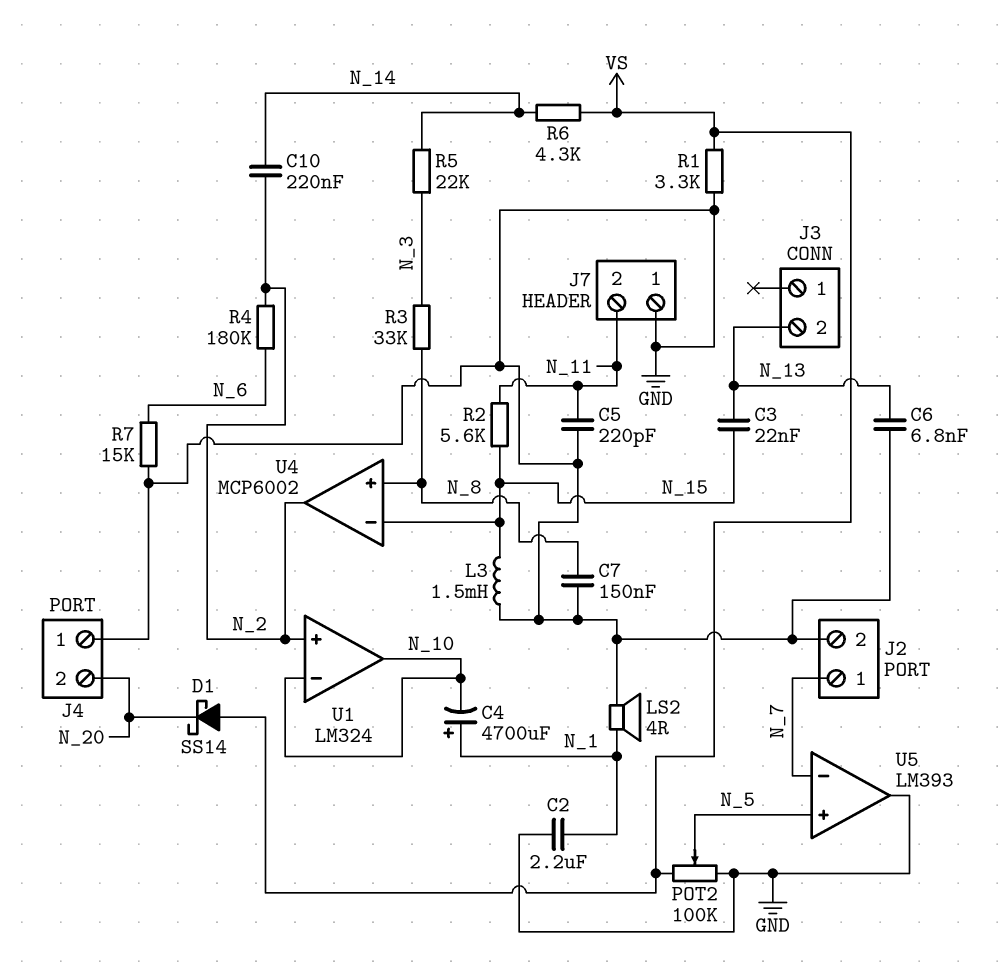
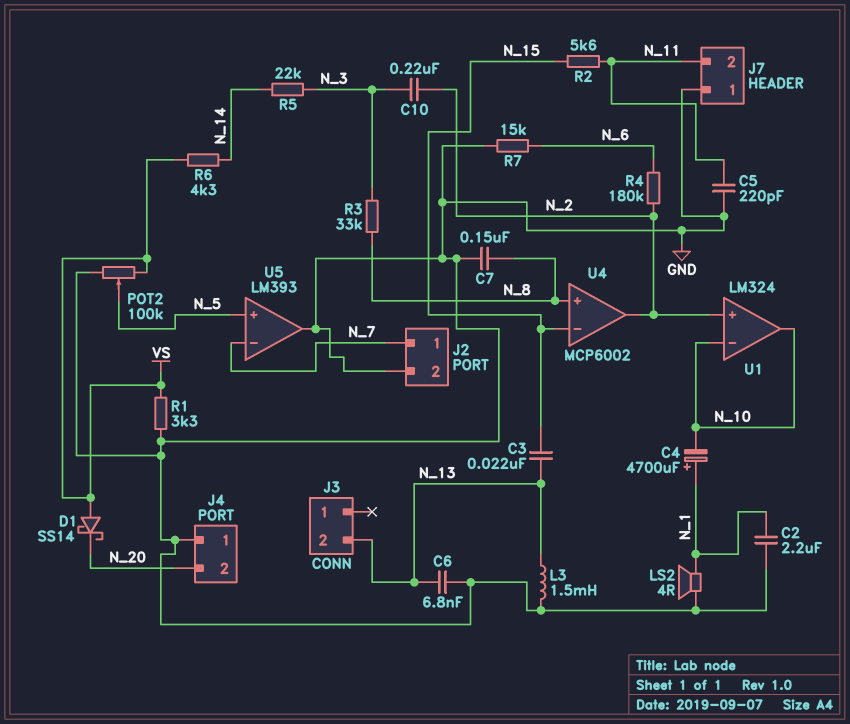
C10: 220nF (N_2, N_14) -> 220nF (N_2, N_3)
L3: 1.5mH (GND, N_15) -> 1.5mH (GND, N_13)

